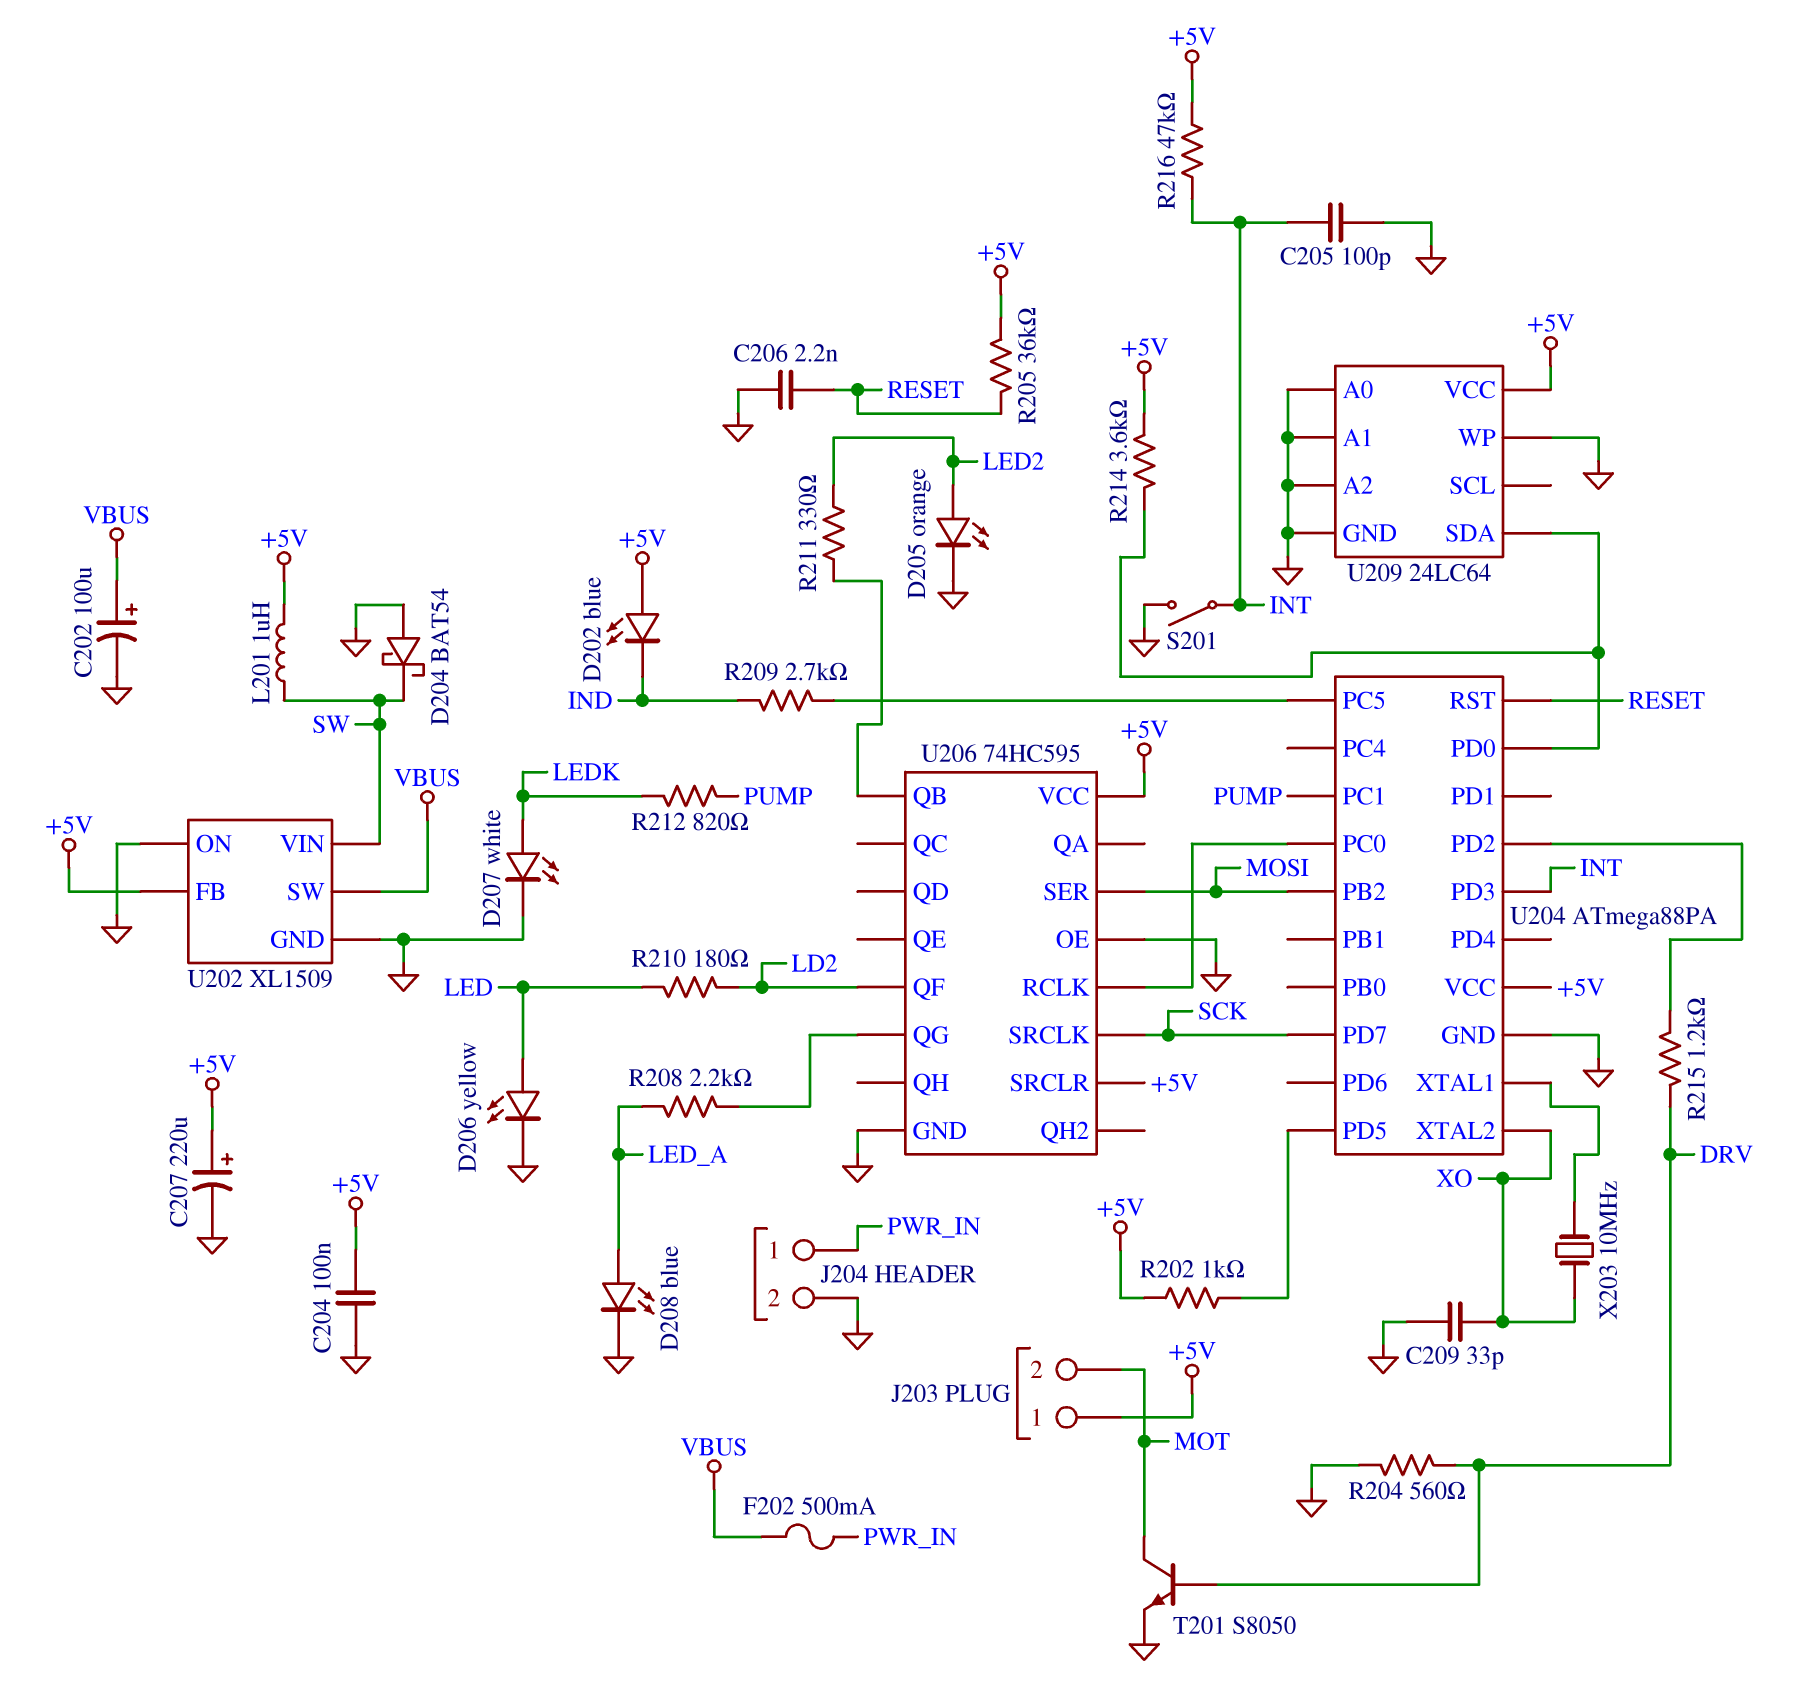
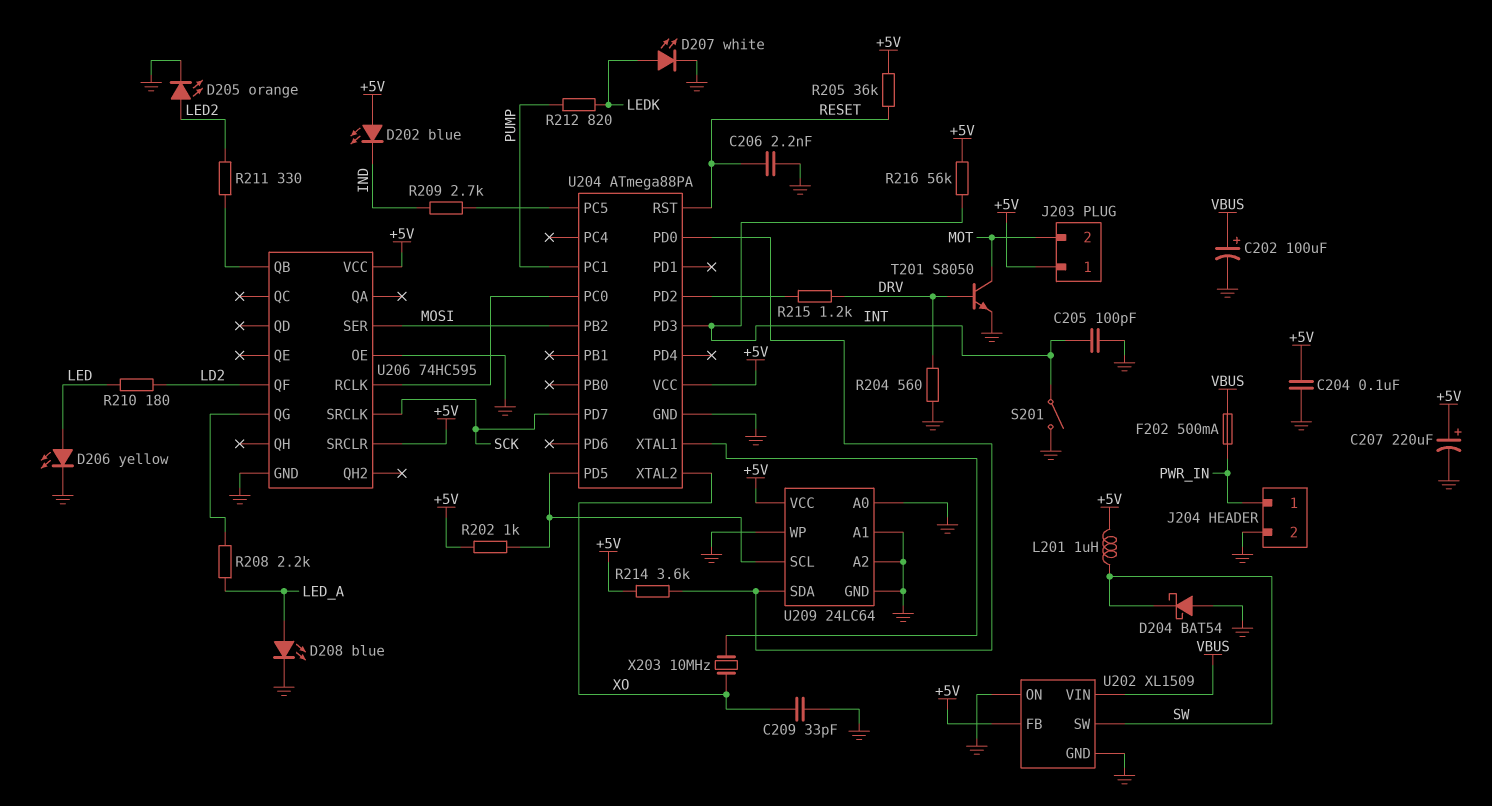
R216: 47k (+5V, INT) -> 56k (+5V, INT)
U202 pin SW: VBUS -> SW
U202 pin VIN: SW -> VBUS
U209 pin SCL: none -> U204/PD5

